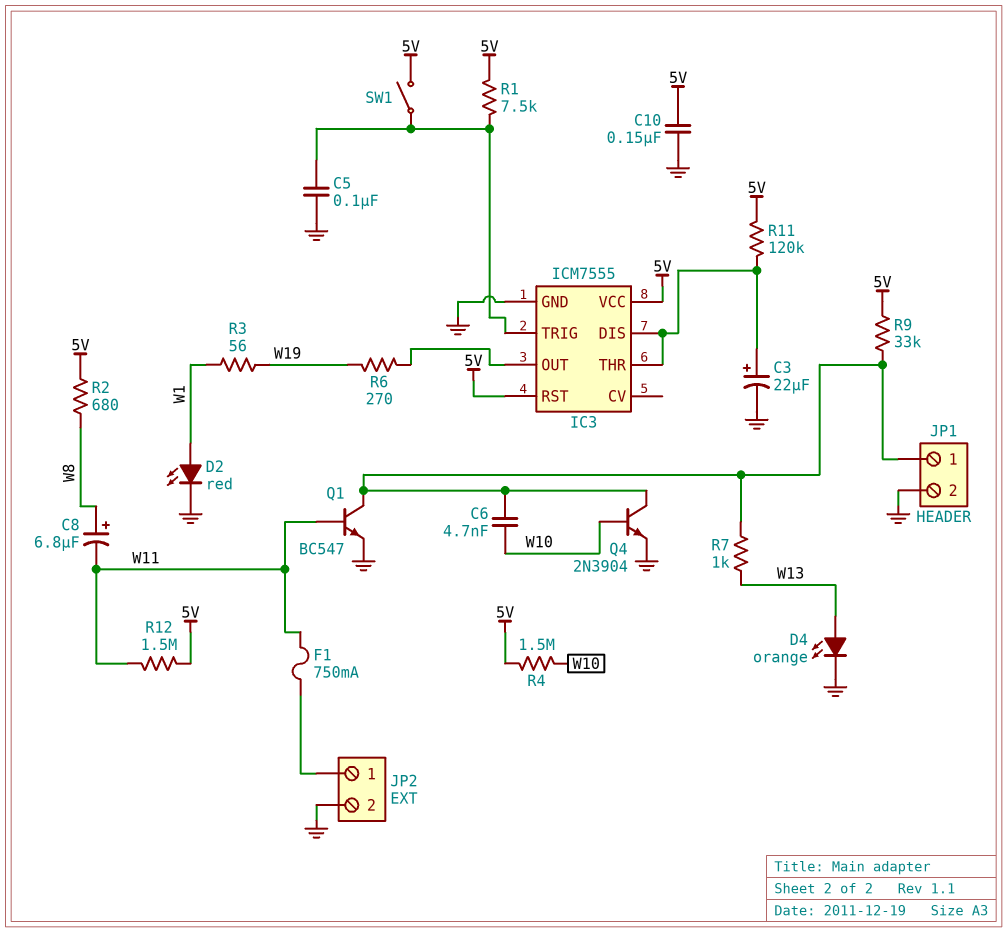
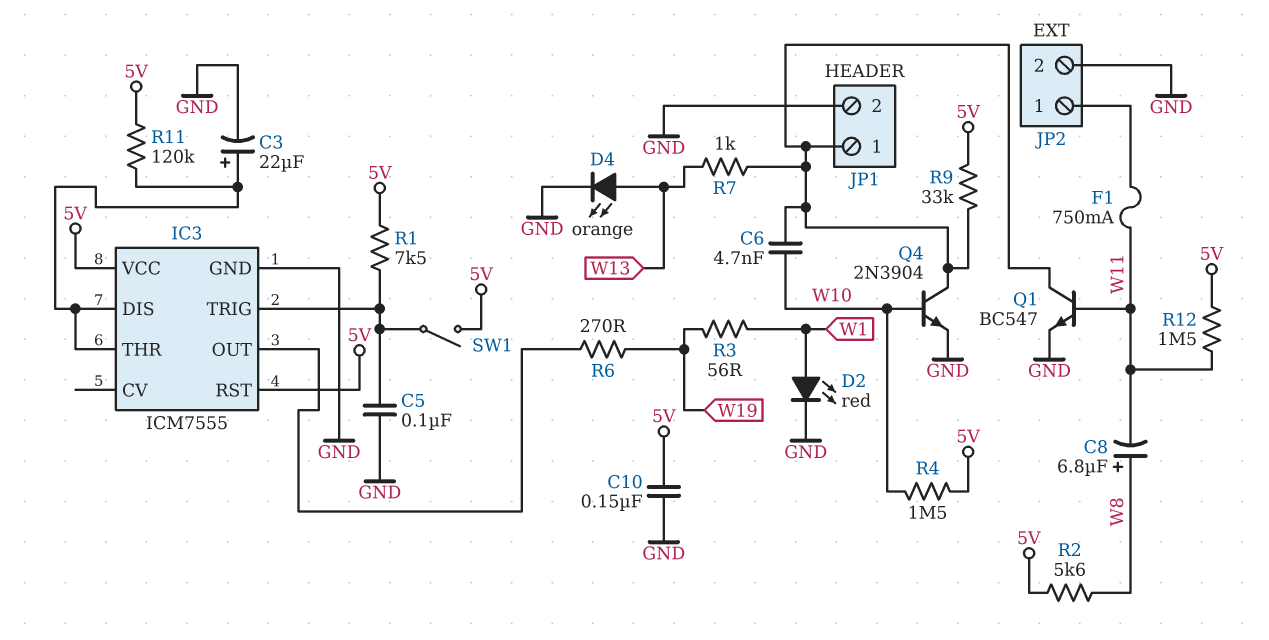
R2: 680 (5V, W8) -> 5.6k (5V, W8)

